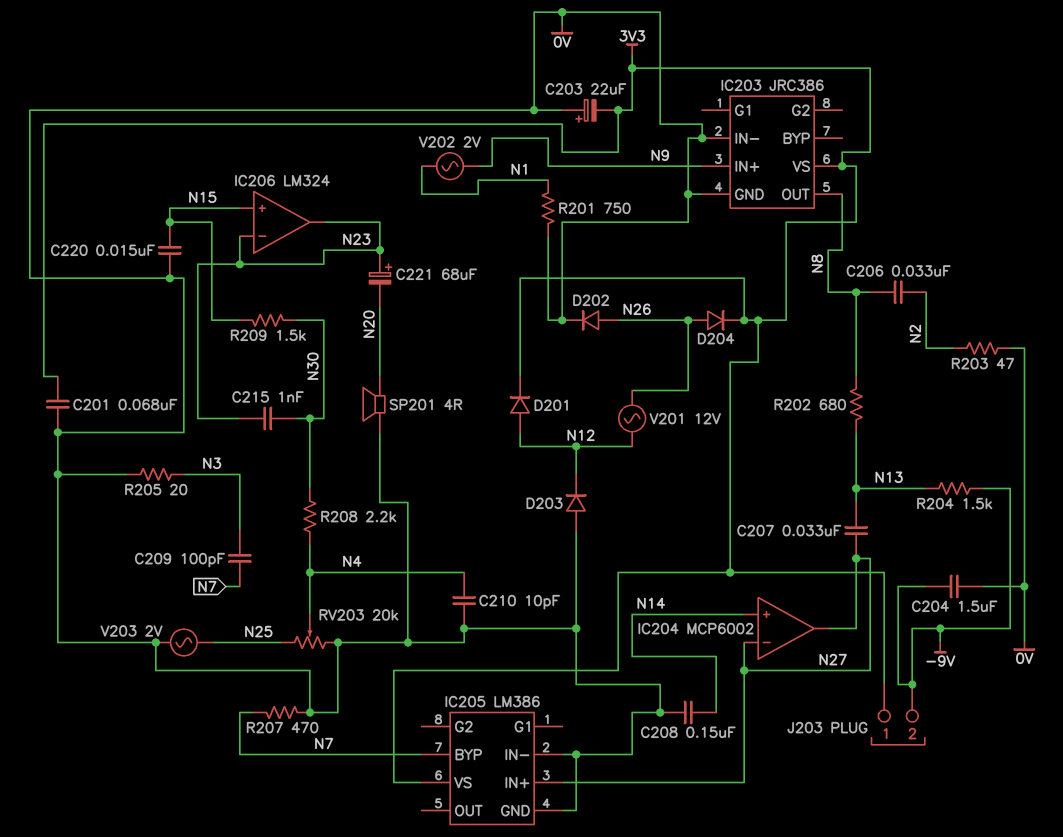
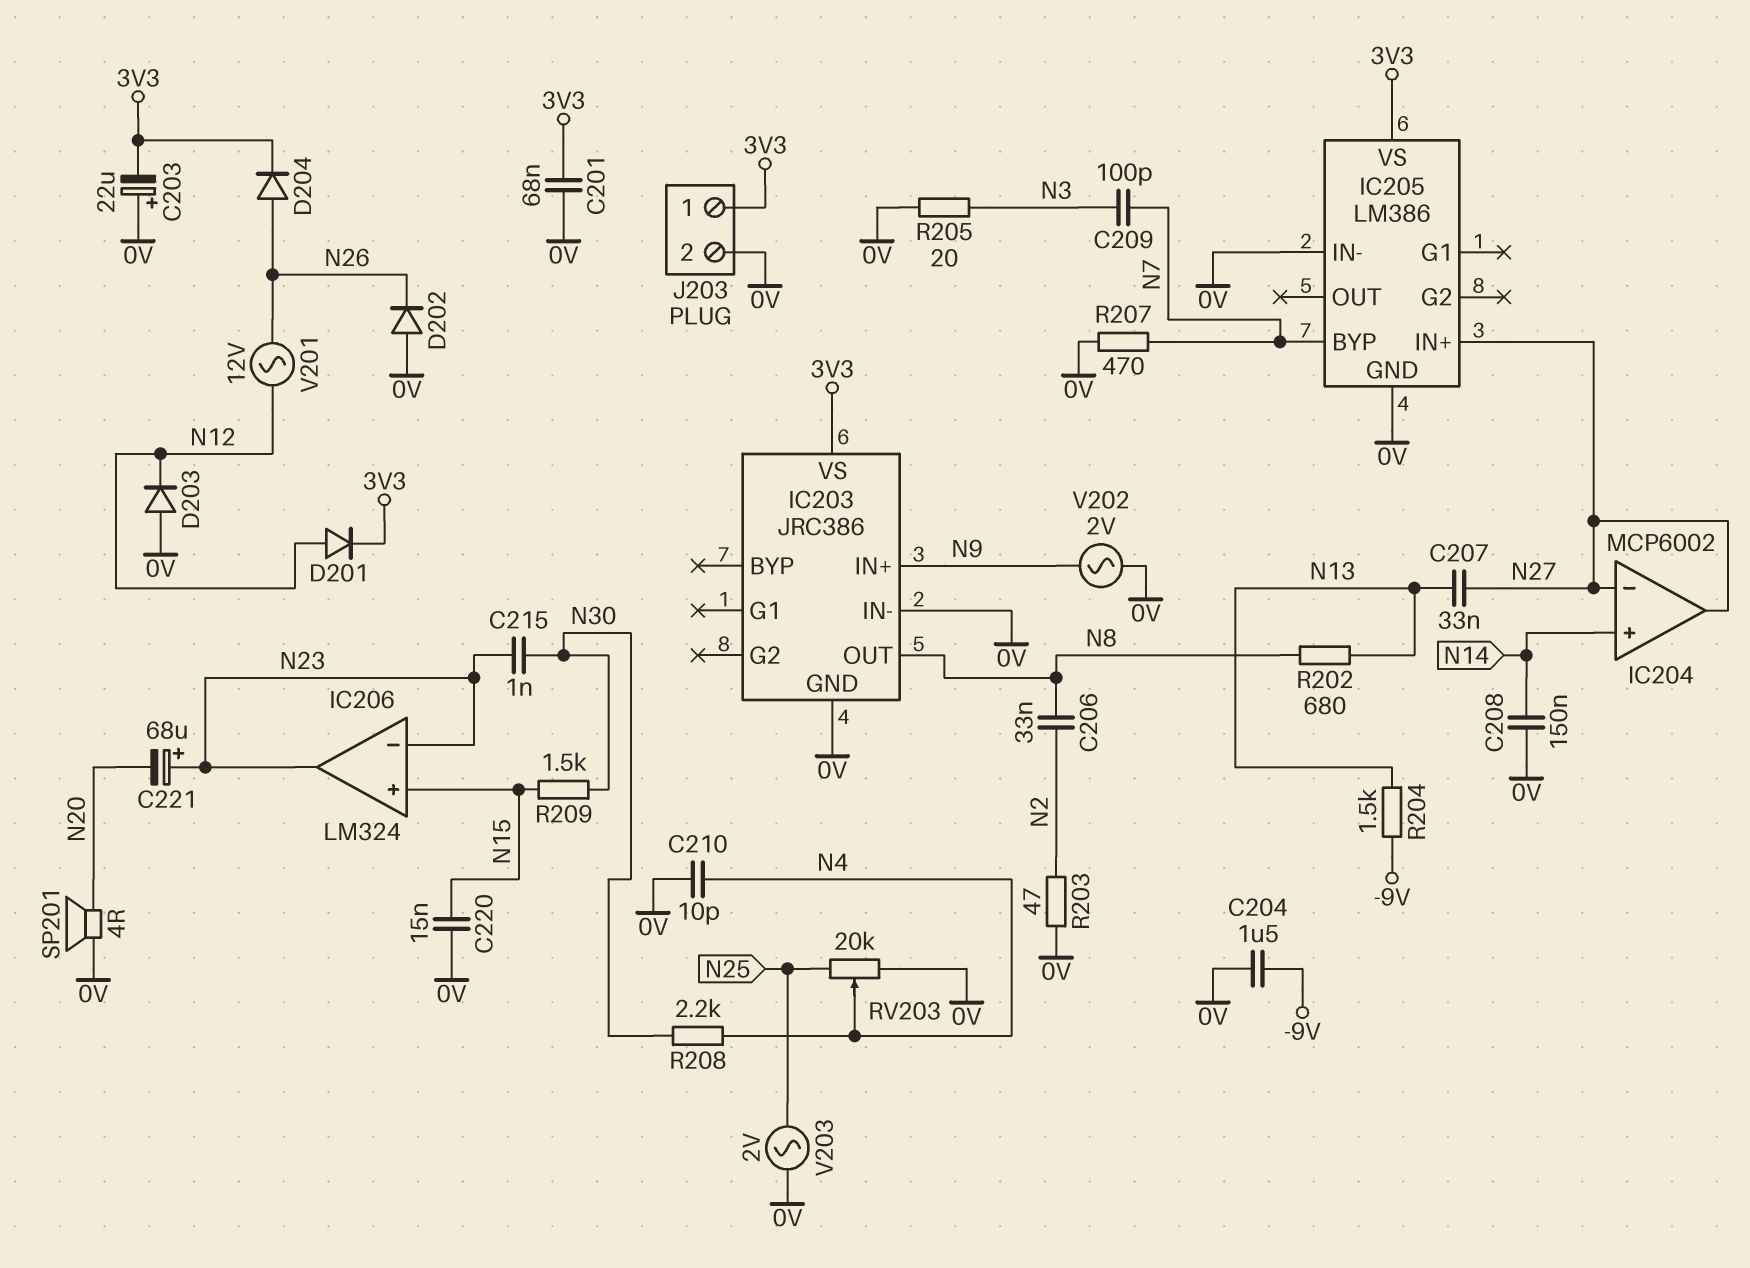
D202: diode (A N26, K 0V) -> diode (A 0V, K N26)
J203 pin 2: -9V -> 0V
R201: 750 (0V, N1) -> none
V202: AC 2V (N1, N9) -> AC 2V (0V, N9)

